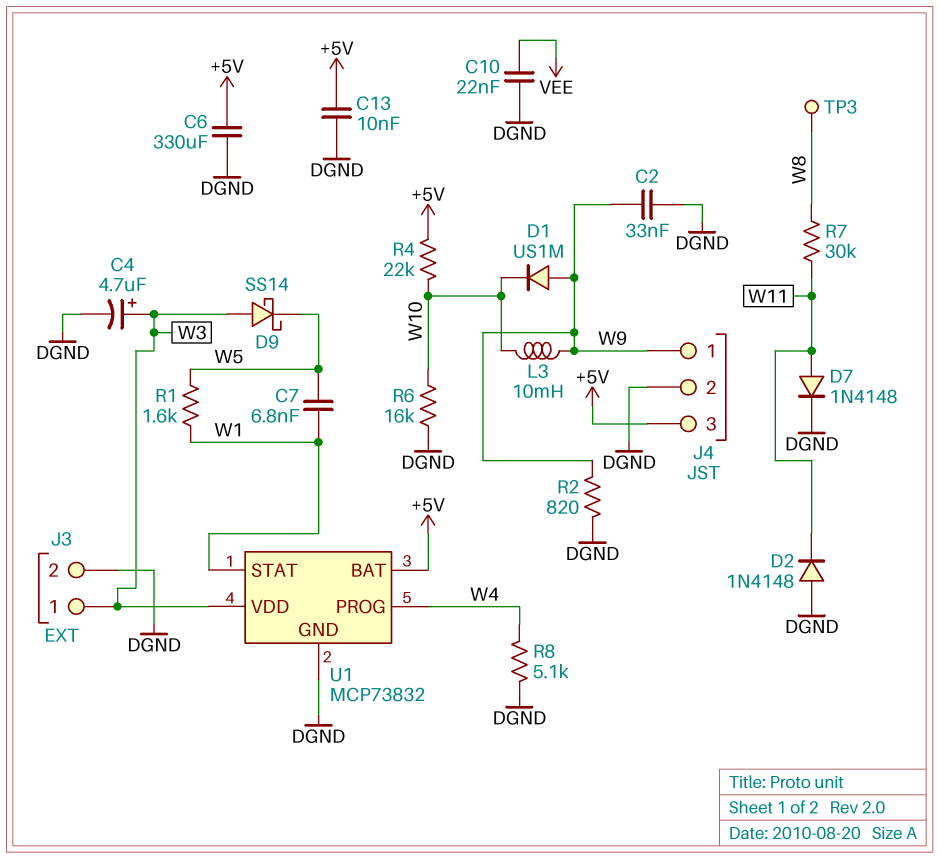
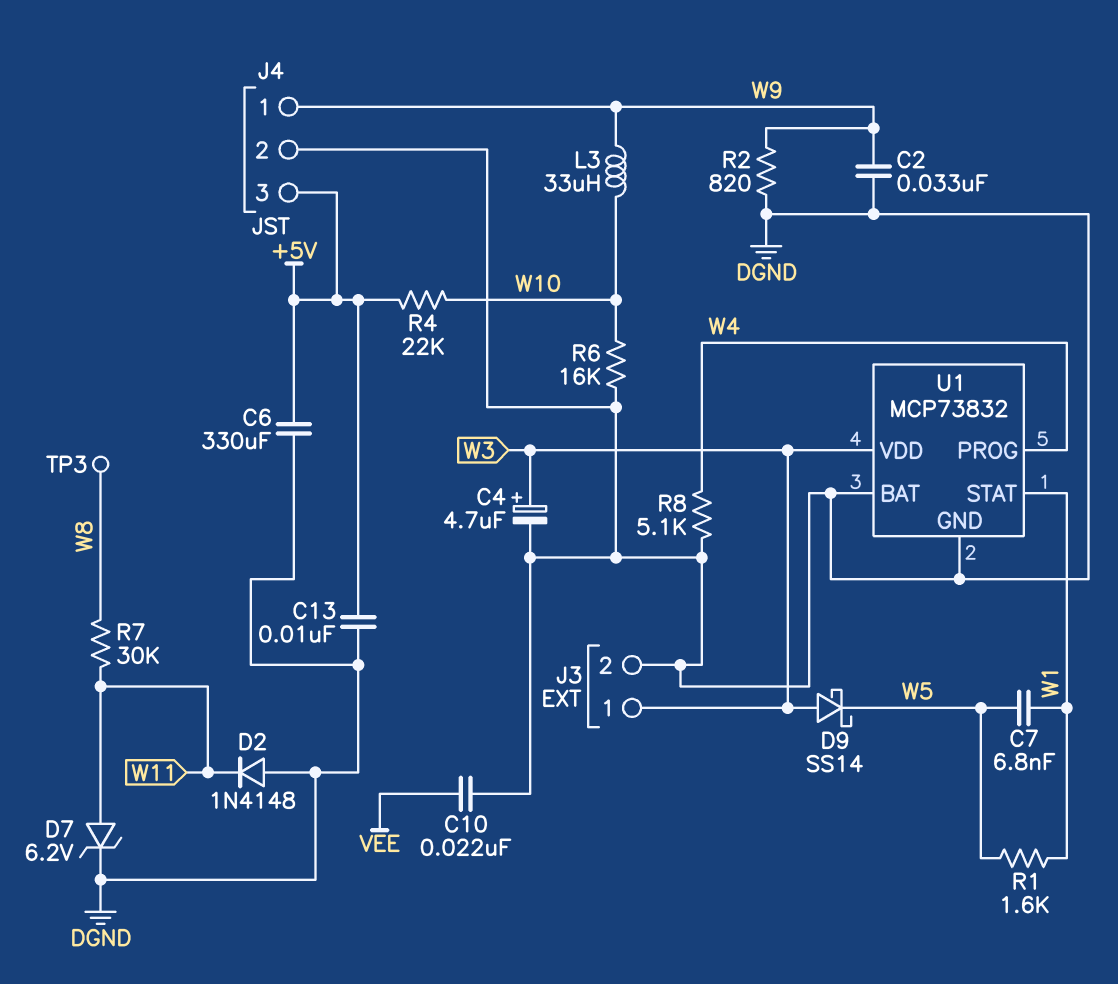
D1: diode US1M (A W9, K W10) -> none
D7: diode 1N4148 (A W11, K DGND) -> zener 6.2V (A W11, K DGND)
L3: 10mH (W9, W10) -> 33uH (W9, W10)
U1 pin BAT: +5V -> DGND

